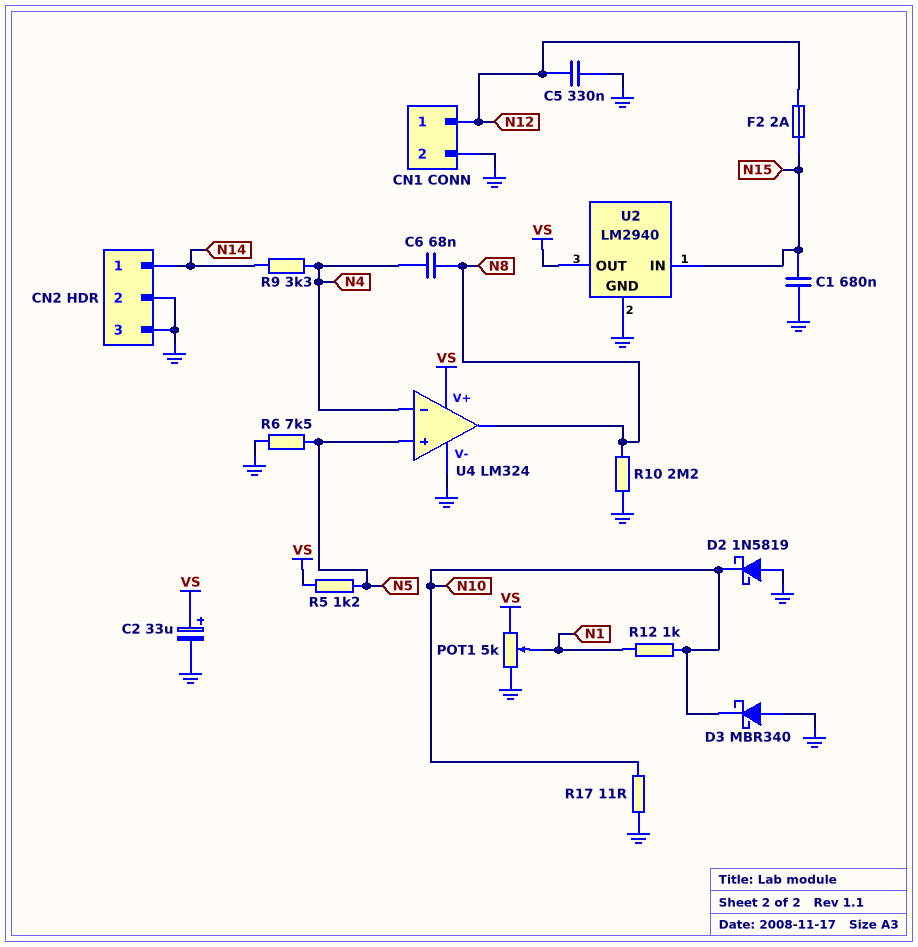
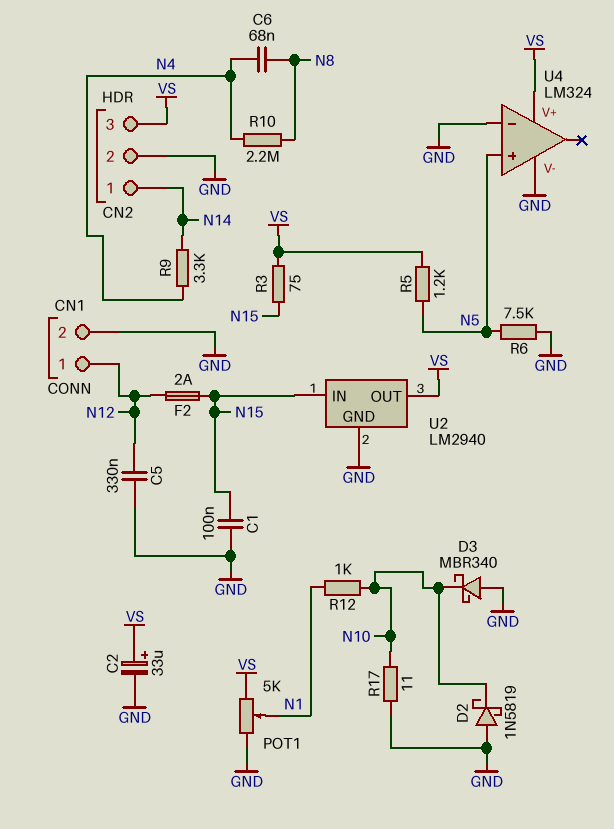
C1: 680nF (GND, N15) -> 100nF (GND, N15)
CN2 pin 3: GND -> VS
R3: none -> 75 (N15, VS)
R10: 2.2M (GND, N8) -> 2.2M (N4, N8)
U4 pin in-: N4 -> GND
U4 pin out: N8 -> none

